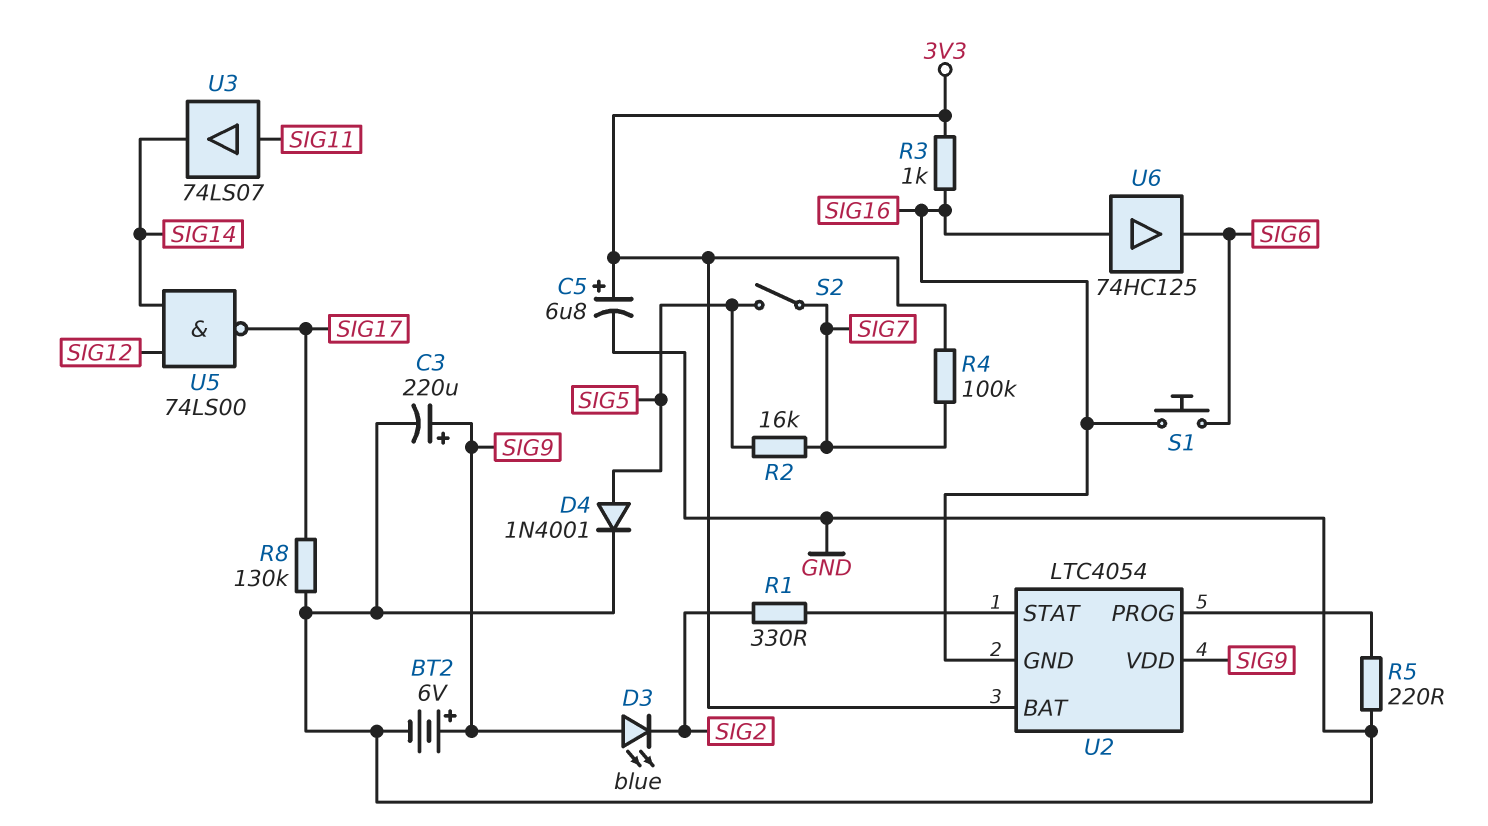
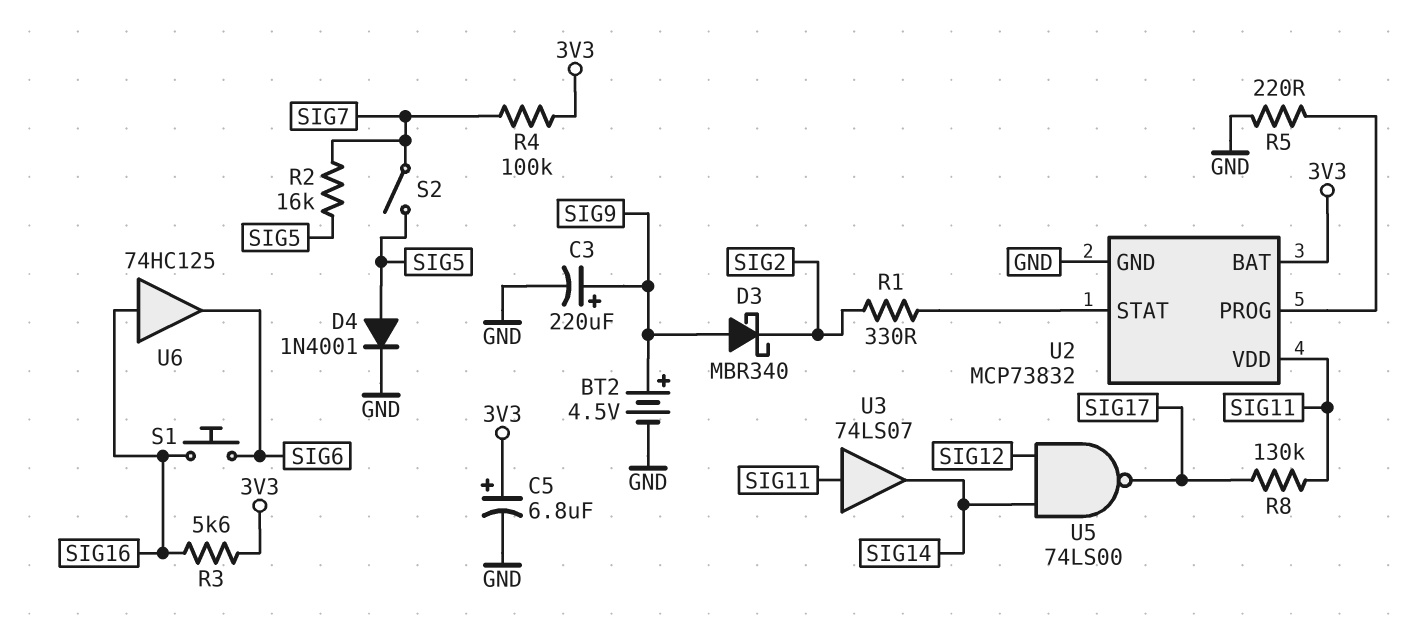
BT2: 6V (plus SIG9, minus GND) -> 4.5V (plus SIG9, minus GND)
D3: LED blue (A SIG9, K SIG2) -> schottky MBR340 (A SIG9, K SIG2)
R3: 1k (3V3, SIG16) -> 5.6k (3V3, SIG16)
R8: 130k (GND, SIG17) -> 130k (SIG11, SIG17)
U2: LTC4054 -> MCP73832
U2 pin GND: SIG16 -> GND
U2 pin VDD: SIG9 -> SIG11

